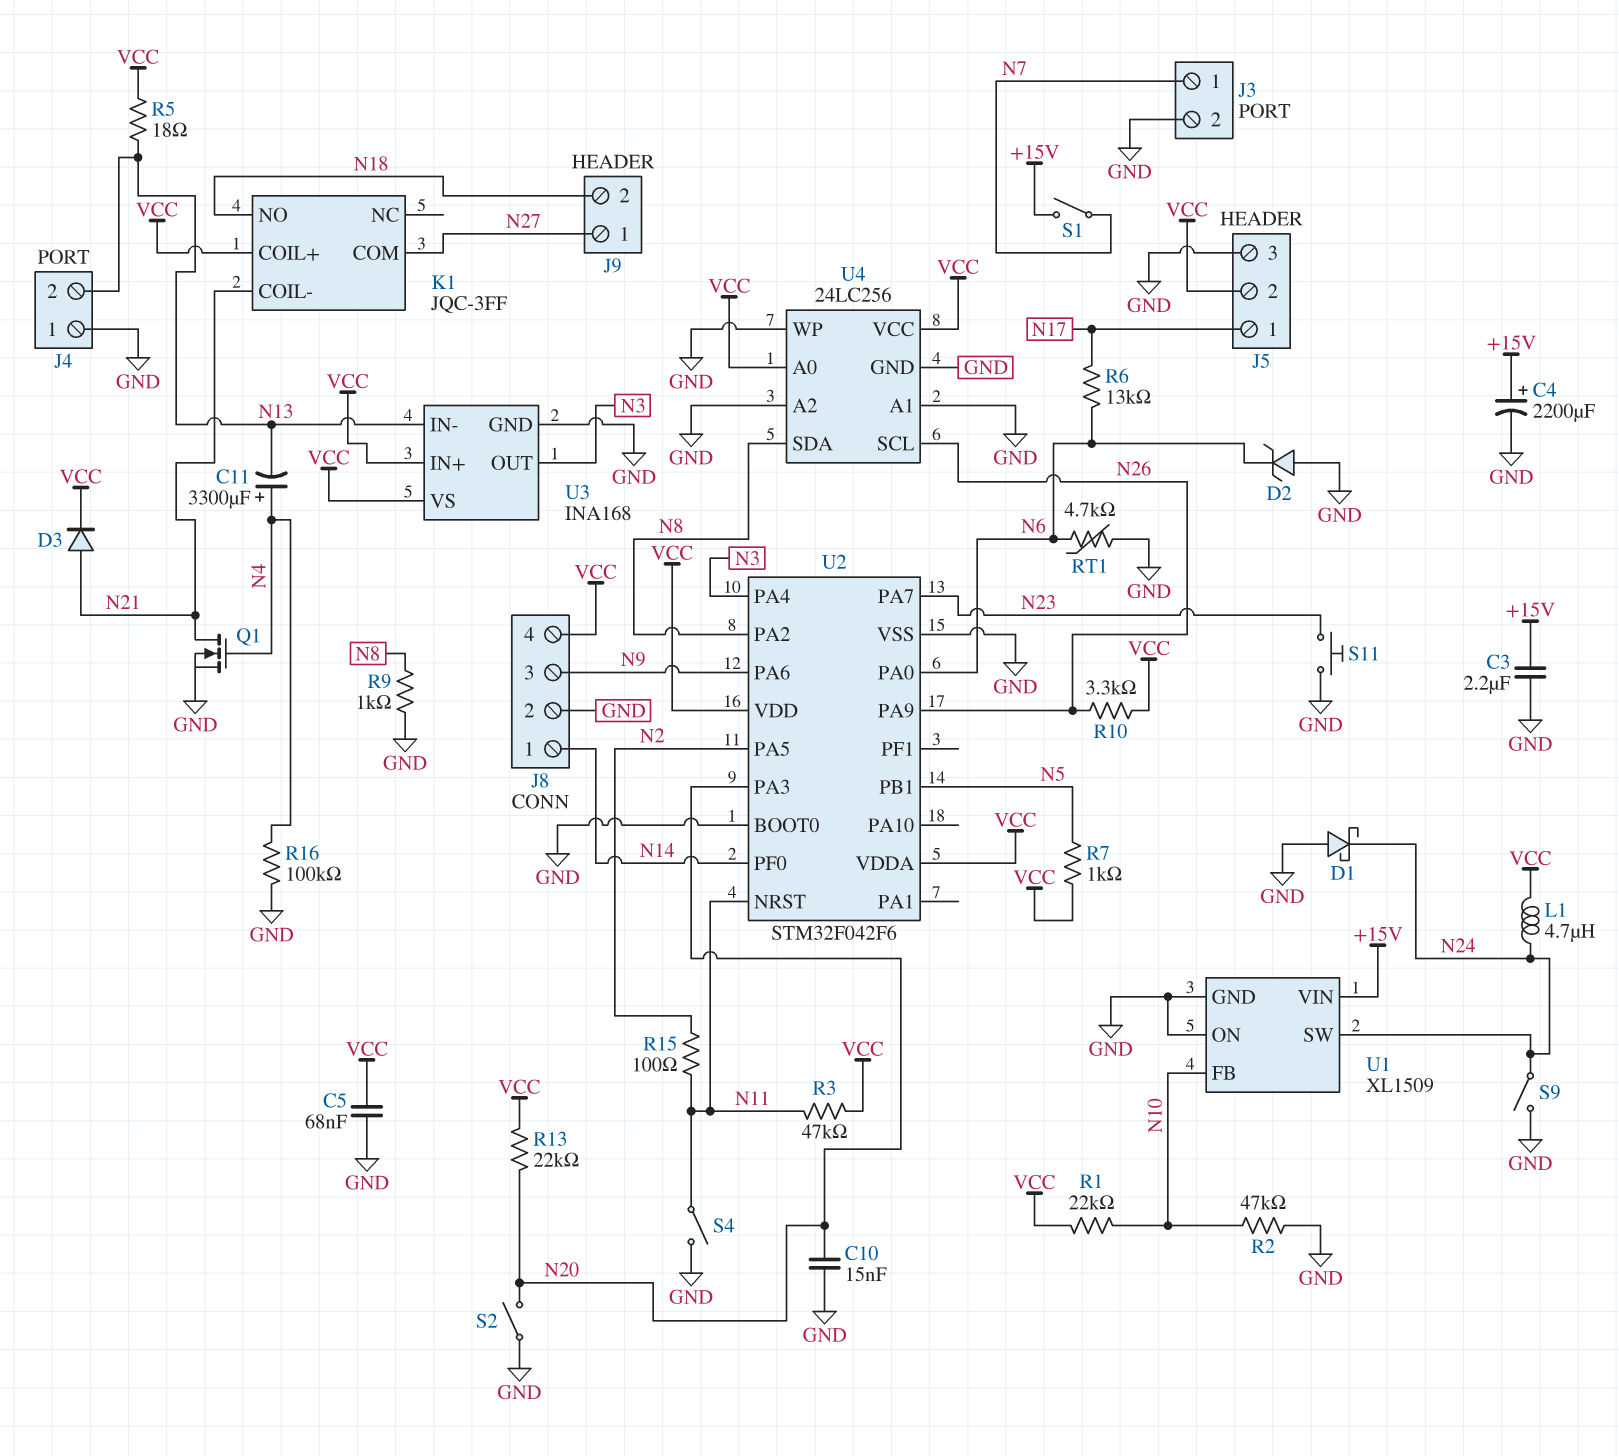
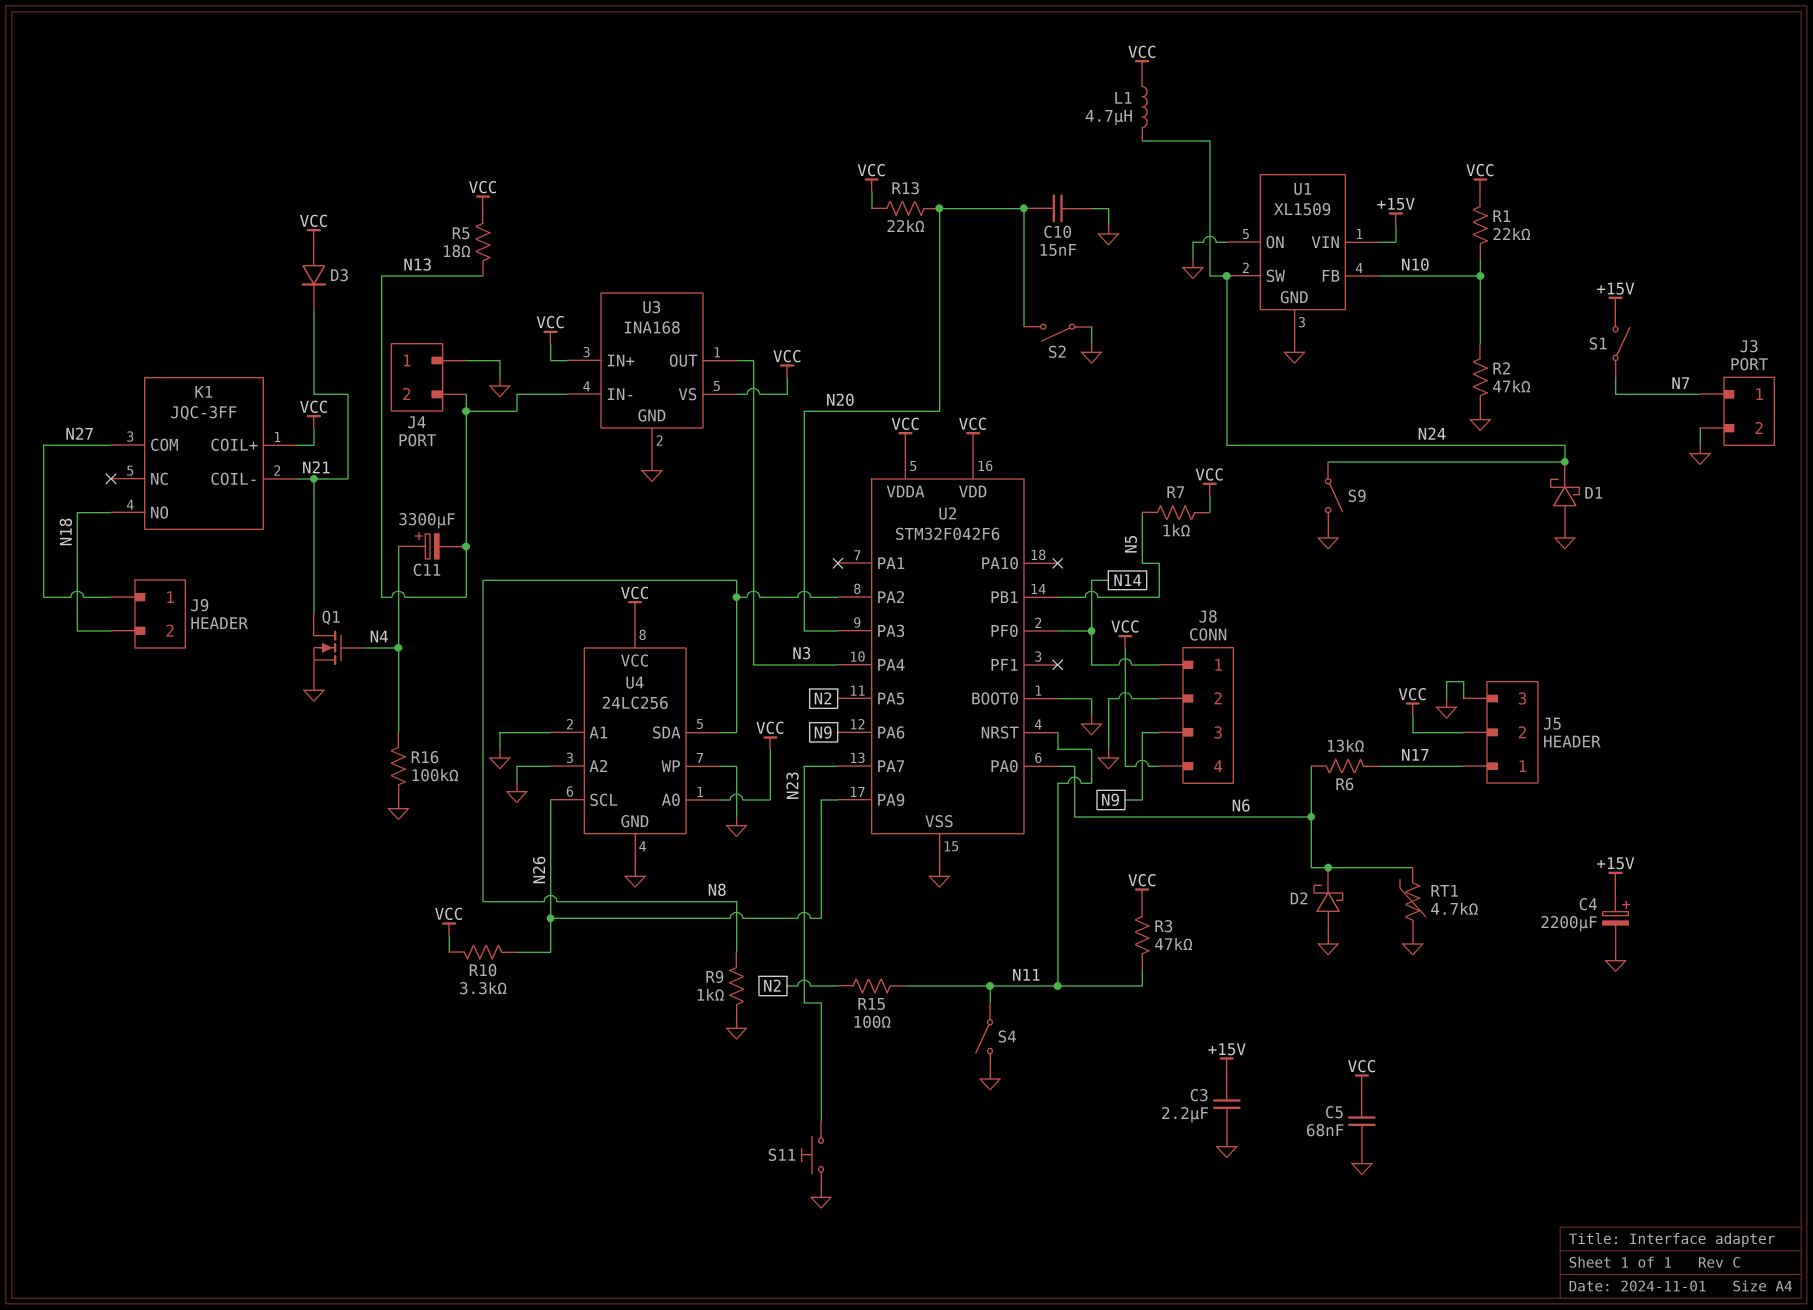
D2: zener (A GND, K N6) -> schottky (A GND, K N6)
D3: diode (A N21, K VCC) -> diode (A VCC, K N21)

